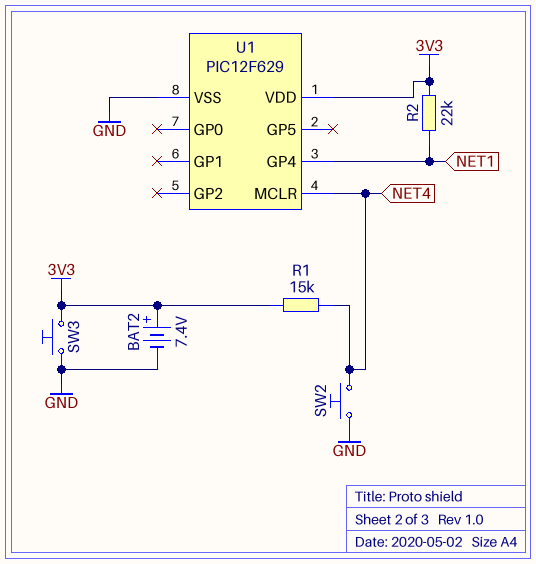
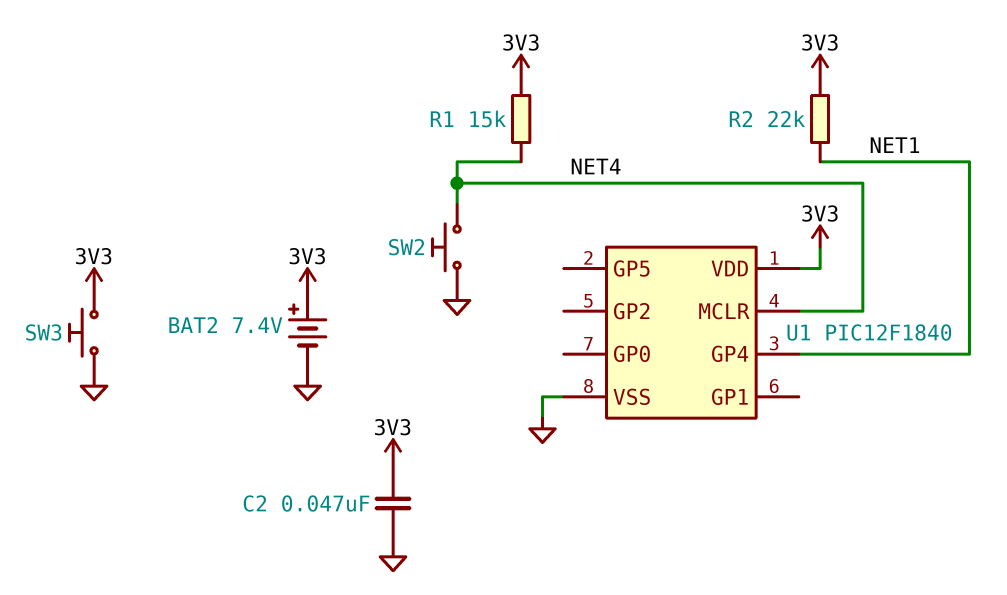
C2: none -> 47nF (3V3, GND)
U1: PIC12F629 -> PIC12F1840

